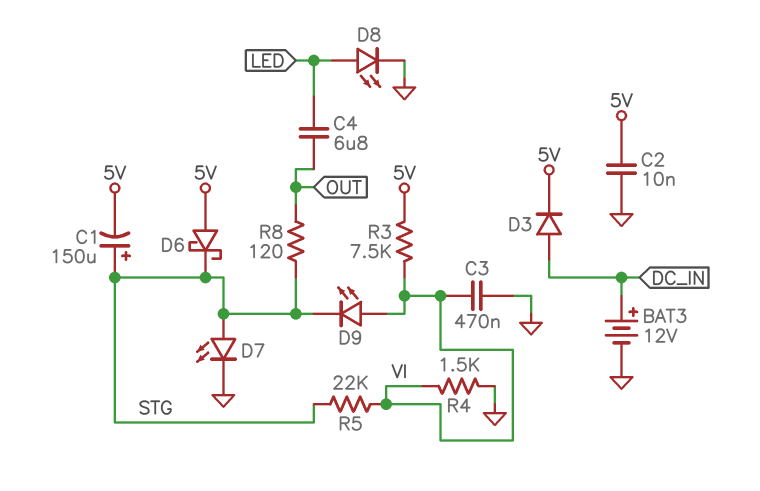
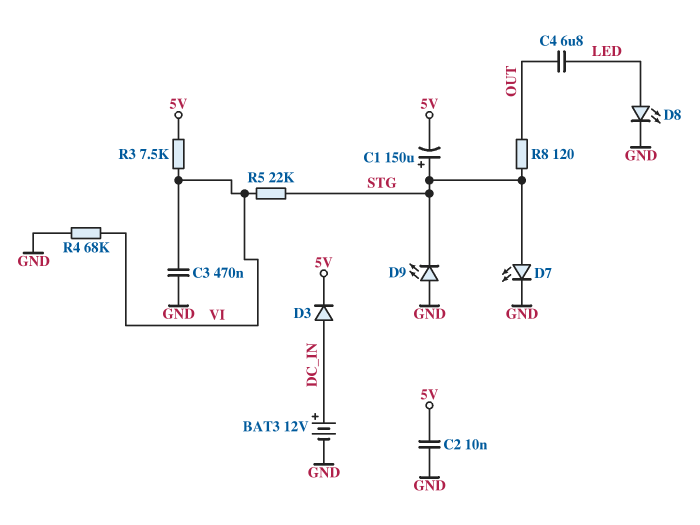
D6: schottky (A 5V, K STG) -> none
D9: LED (A VI, K STG) -> LED (A GND, K STG)
R4: 1.5k (GND, VI) -> 68k (GND, VI)

